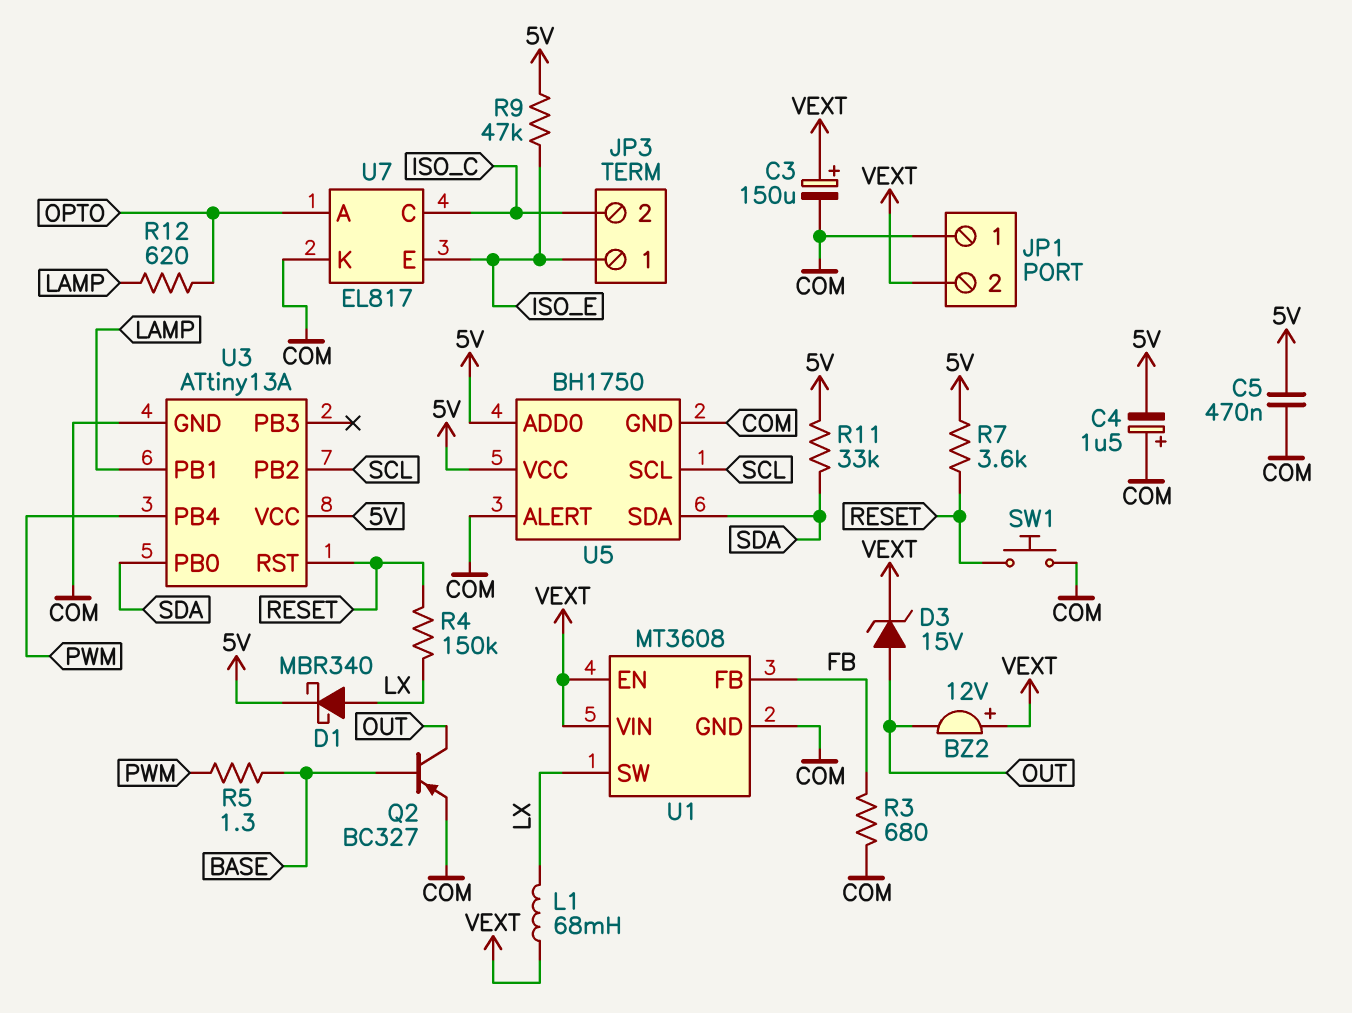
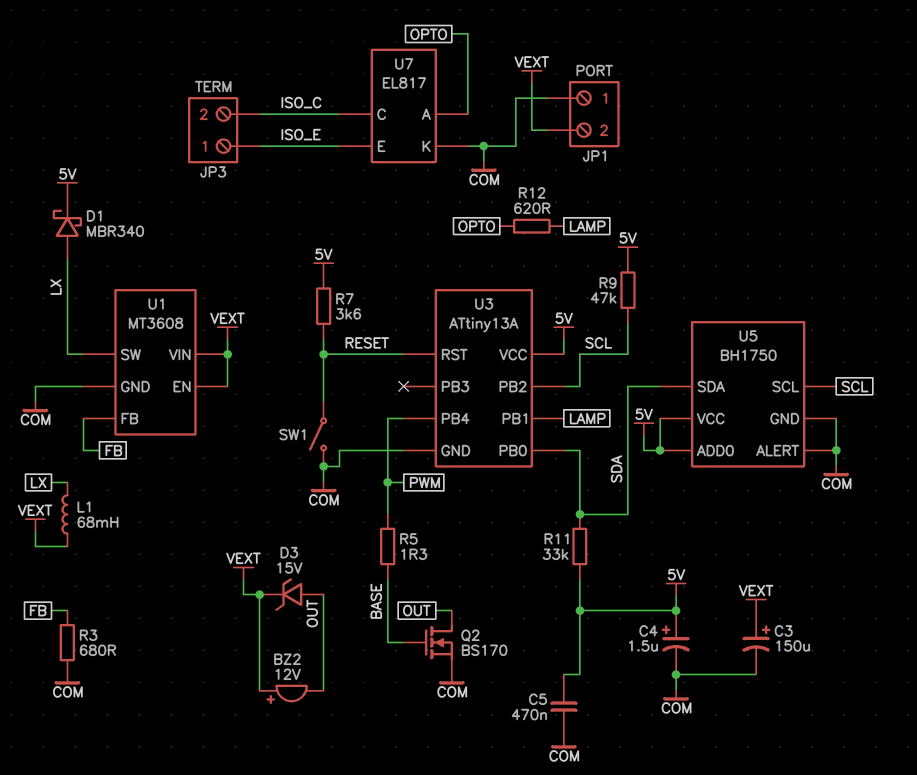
C4: 1.5uF (plus COM, minus 5V) -> 1.5uF (plus 5V, minus COM)
Q2: PNP BC327 (B BASE, C OUT, E COM) -> NMOS BS170 (G BASE, D OUT, S COM)
R4: 150k (LX, RESET) -> none
R9: 47k (5V, ISO_E) -> 47k (5V, SCL)
SW1: button (COM, RESET) -> switch (COM, RESET)

